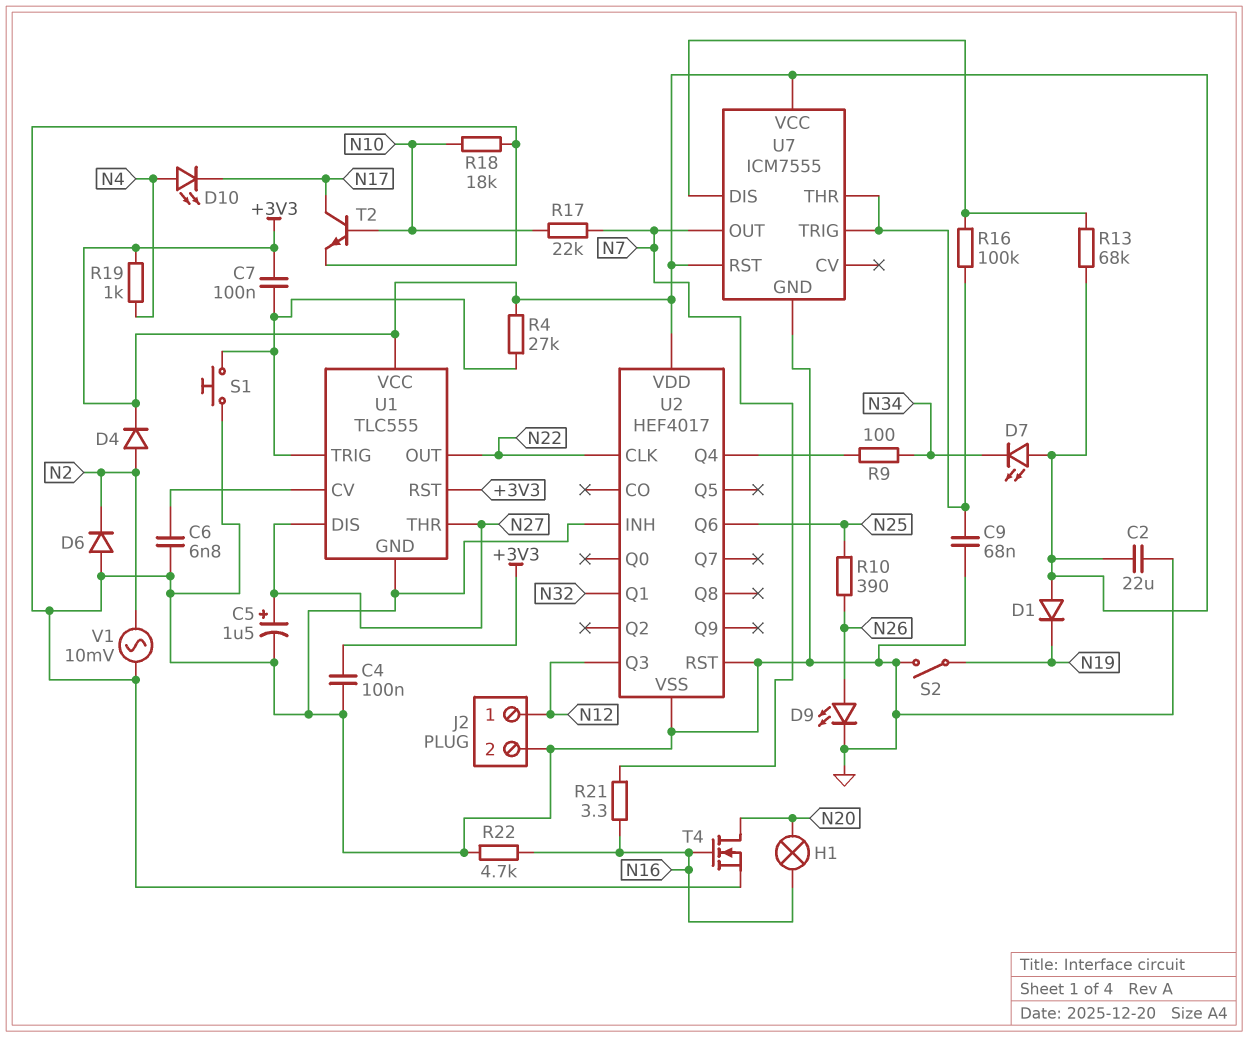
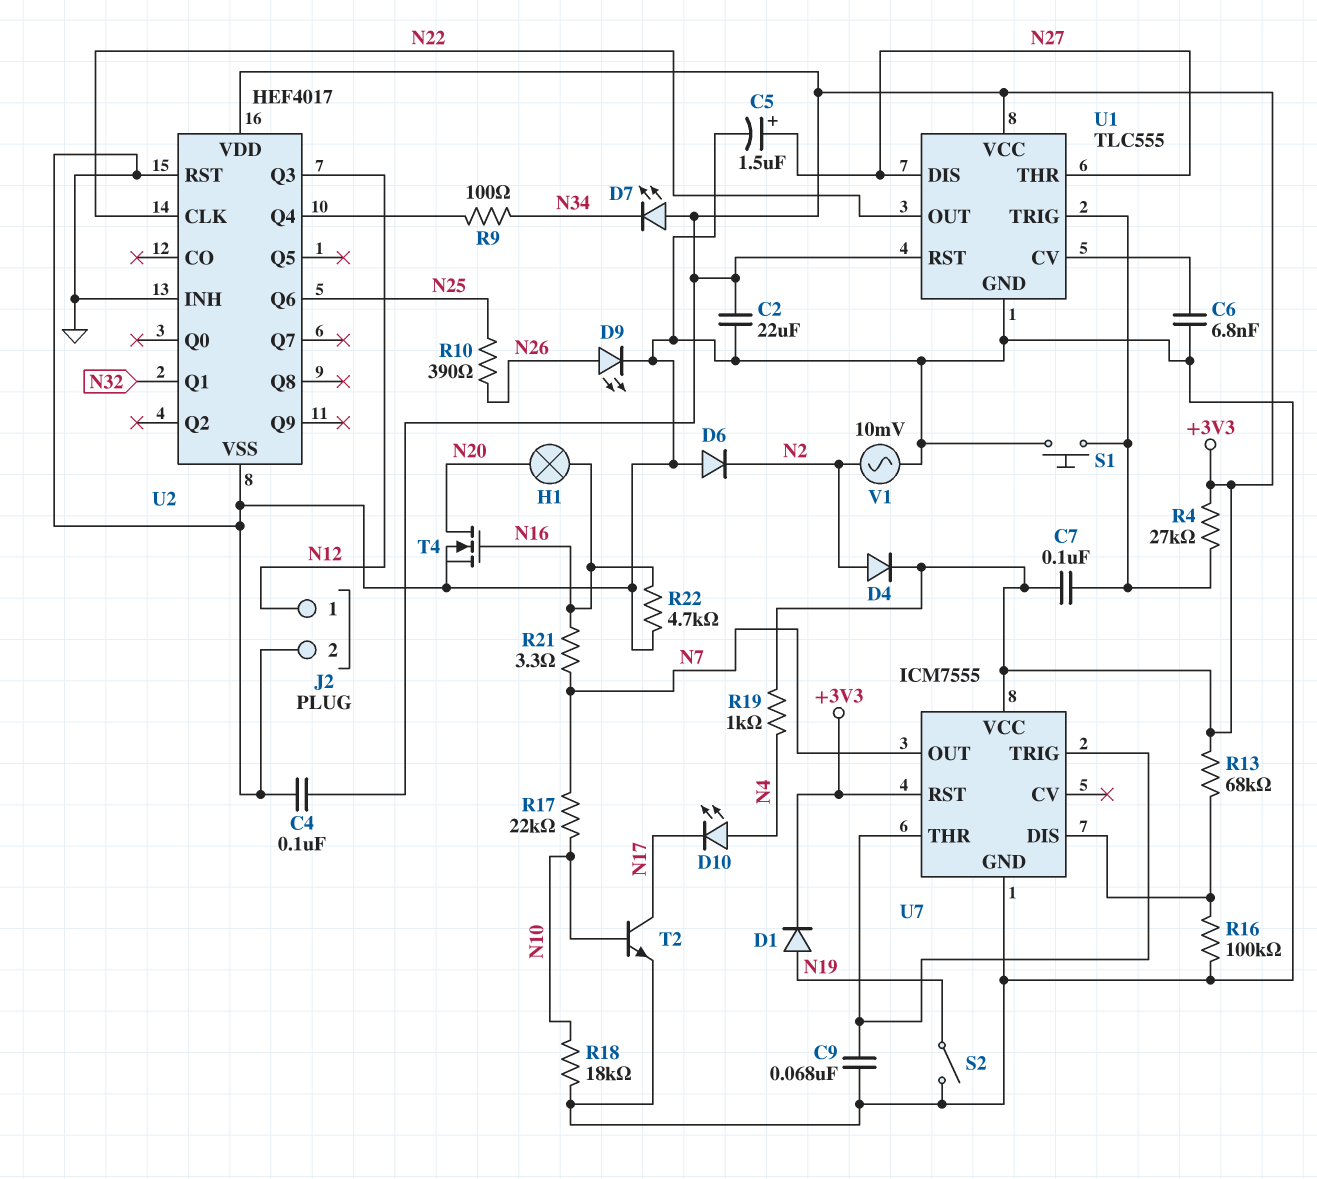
D1: diode (A +3V3, K N19) -> diode (A N19, K +3V3)
R16: 100k (U7/DIS, U7/THR) -> 100k (GND, U7/DIS)

